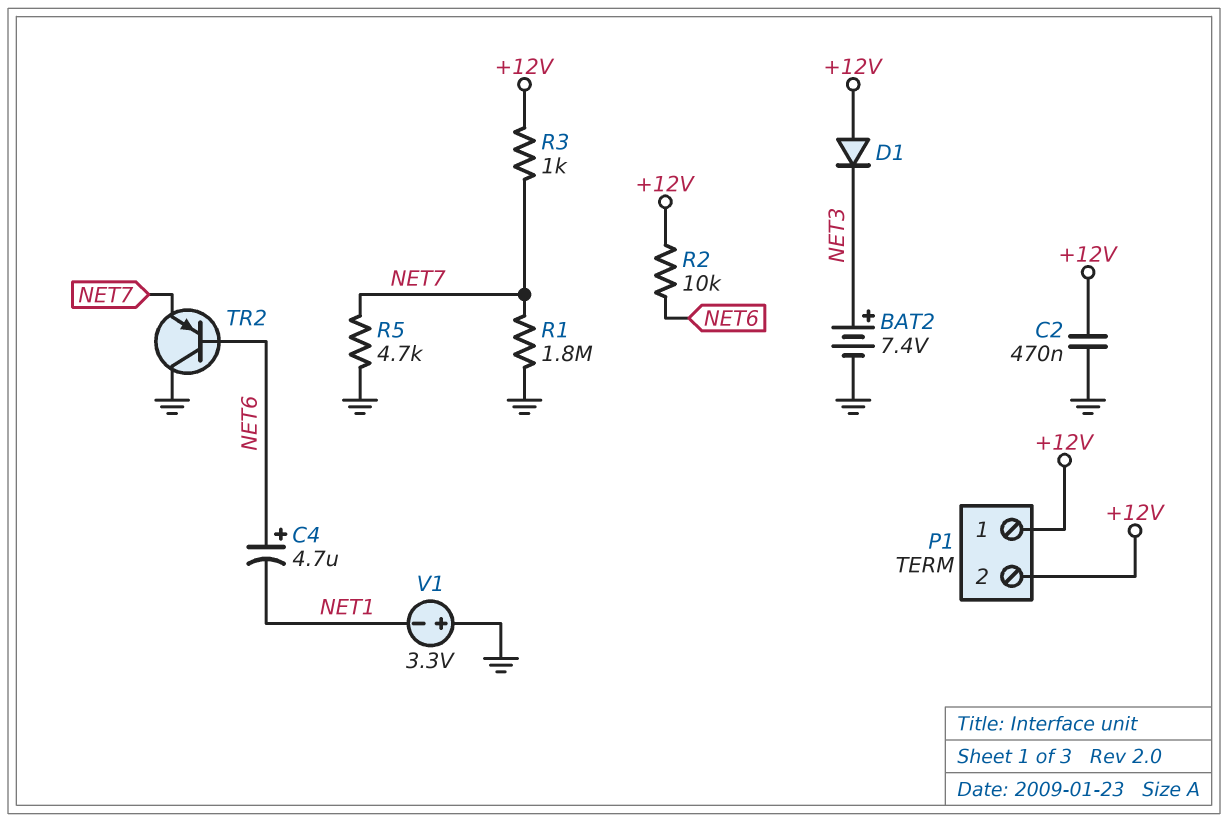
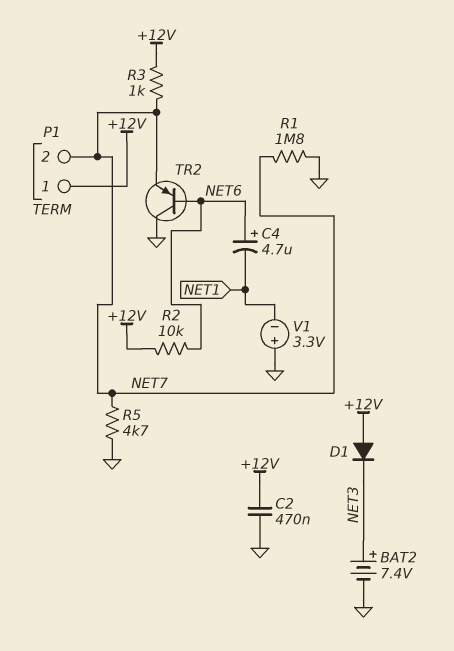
P1 pin 2: +12V -> NET7

